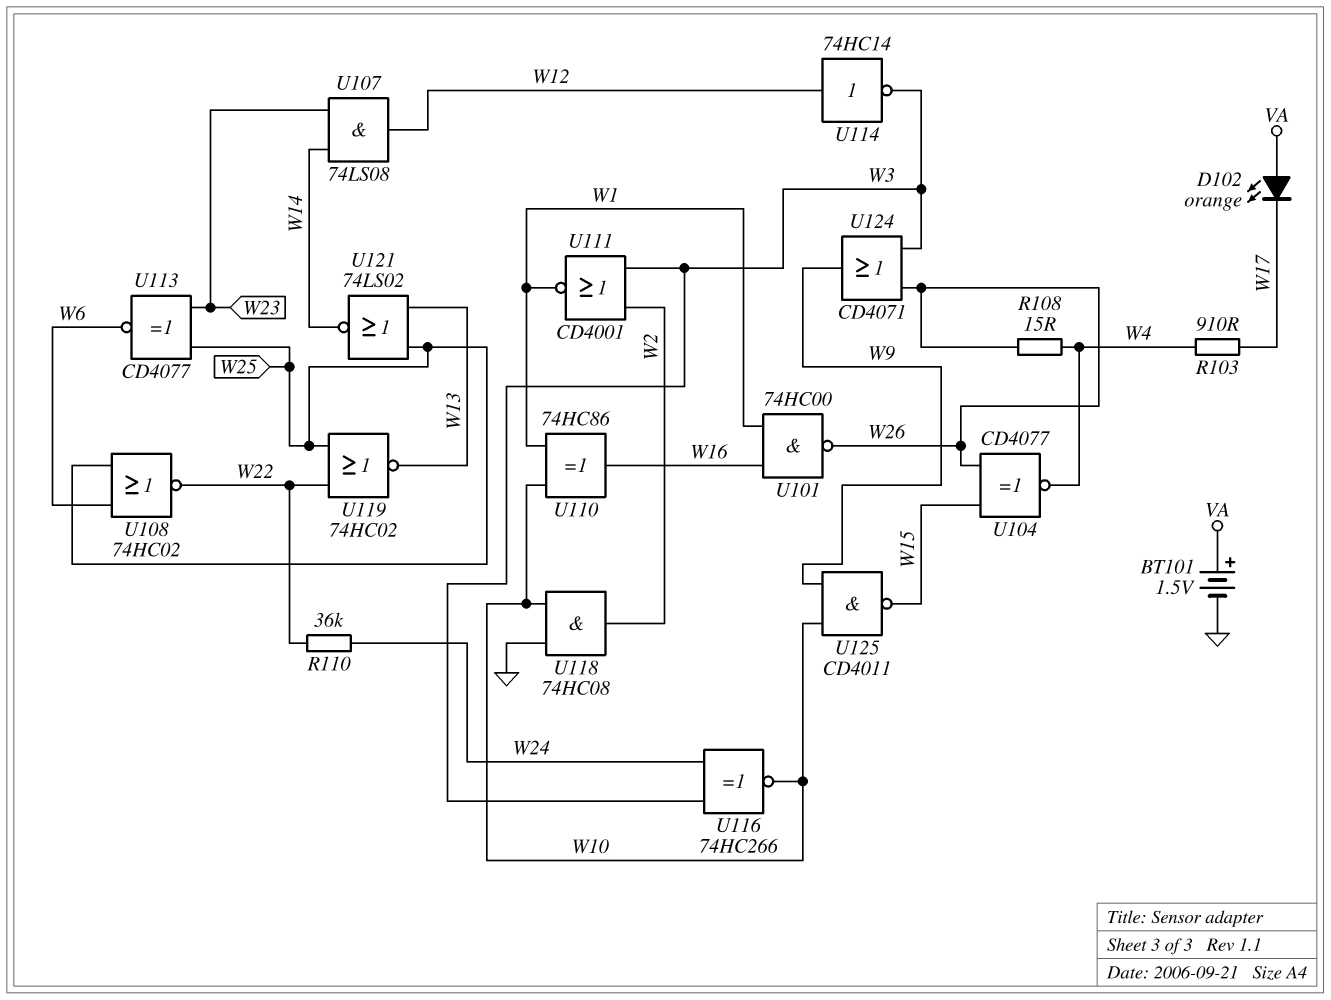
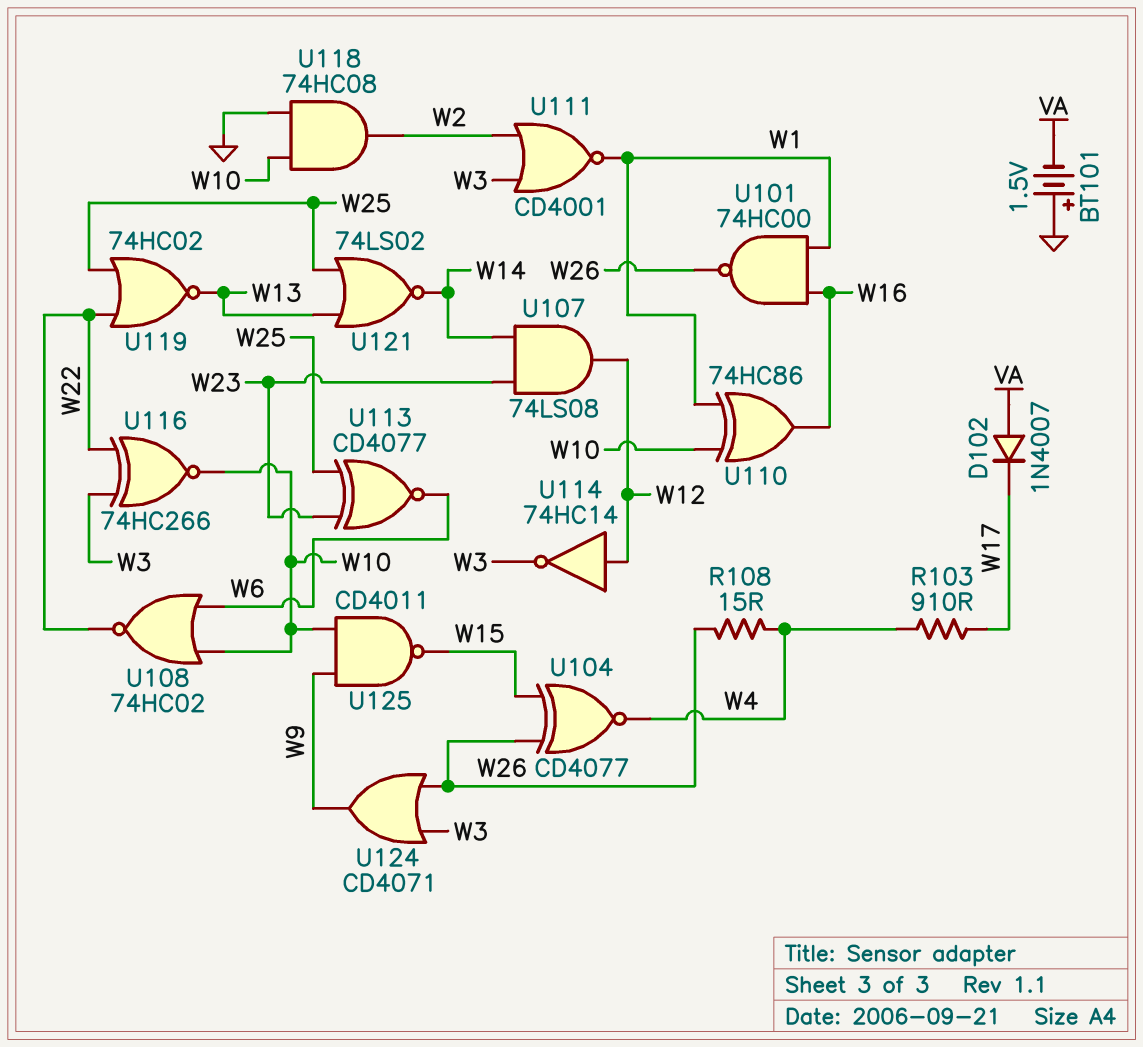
BT101: 1.5V (plus VA, minus GND) -> 1.5V (plus GND, minus VA)
D102: LED orange (A VA, K W17) -> diode 1N4007 (A VA, K W17)
R110: 36k (W22, W24) -> none
U108: NOR 74HC02 (in W6, in W25, out W22) -> NOR 74HC02 (in W6, in W10, out W22)
U116: XNOR 74HC266 (in W3, in W24, out W10) -> XNOR 74HC266 (in W3, in W22, out W10)

